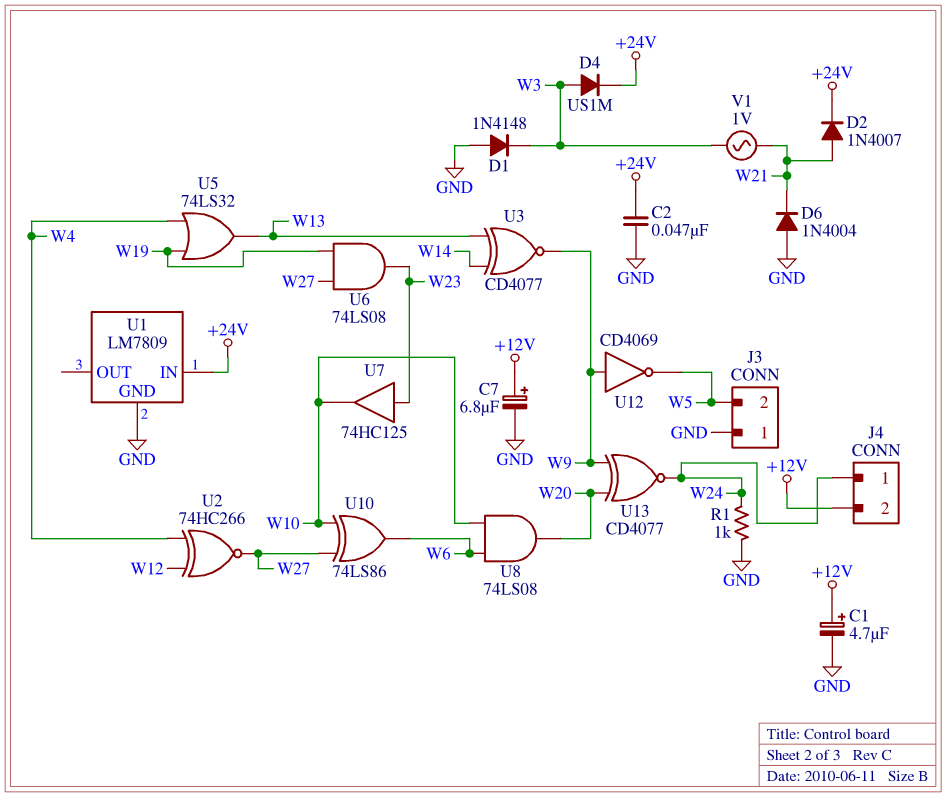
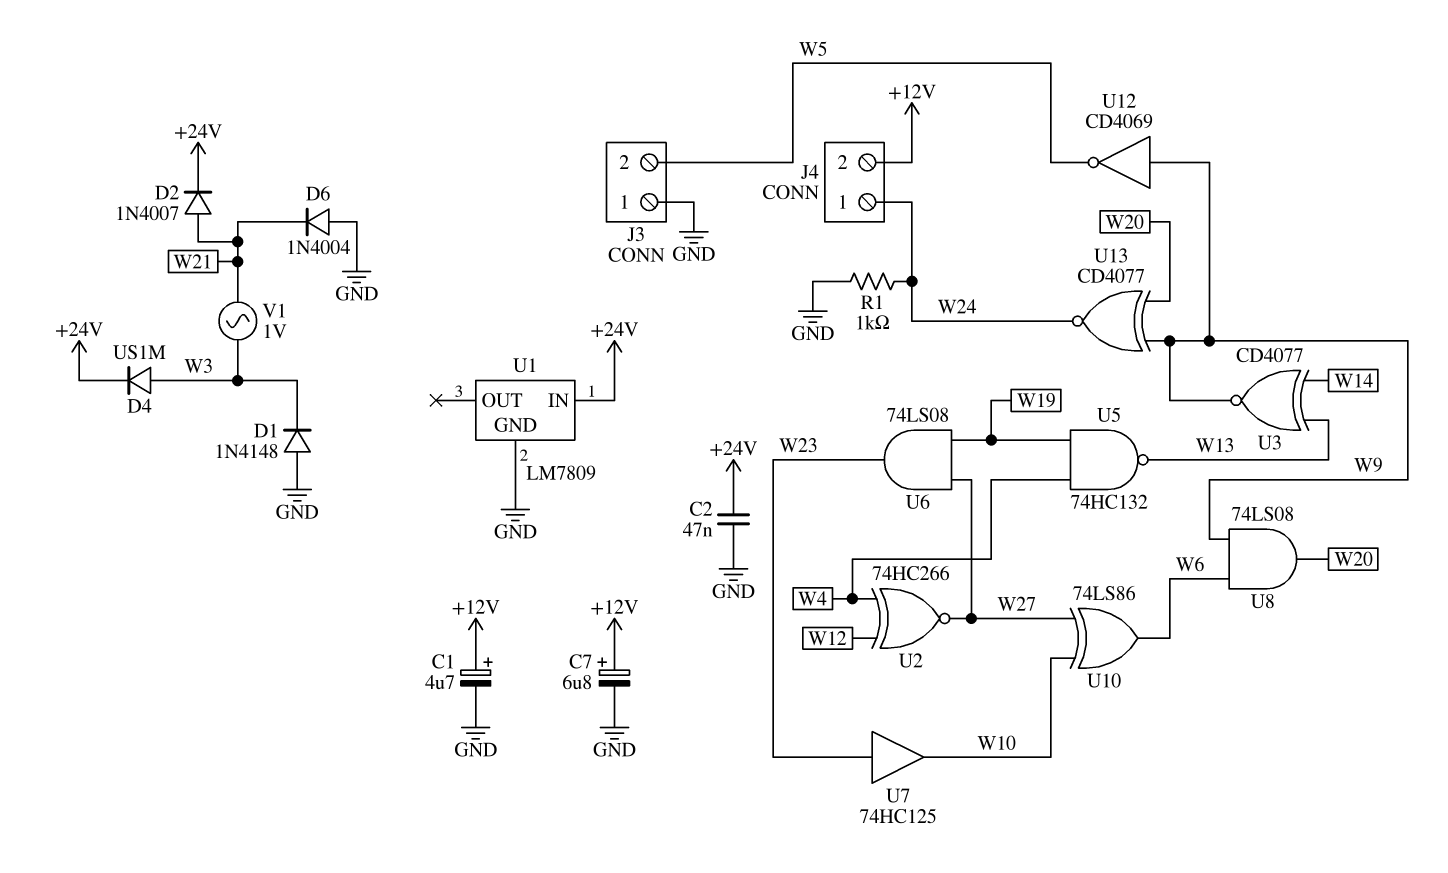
U5: OR 74LS32 (in W4, in W19, out W13) -> NAND 74HC132 (in W4, in W19, out W13)
U8: AND 74LS08 (in W6, in W10, out W20) -> AND 74LS08 (in W6, in W9, out W20)

